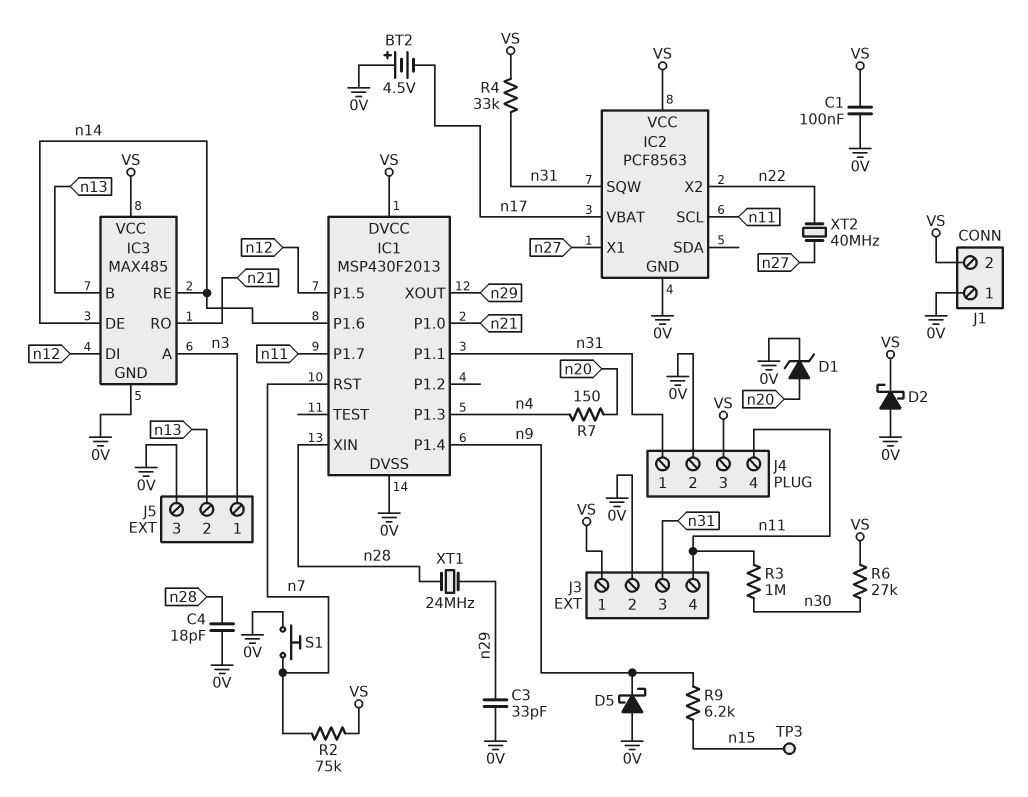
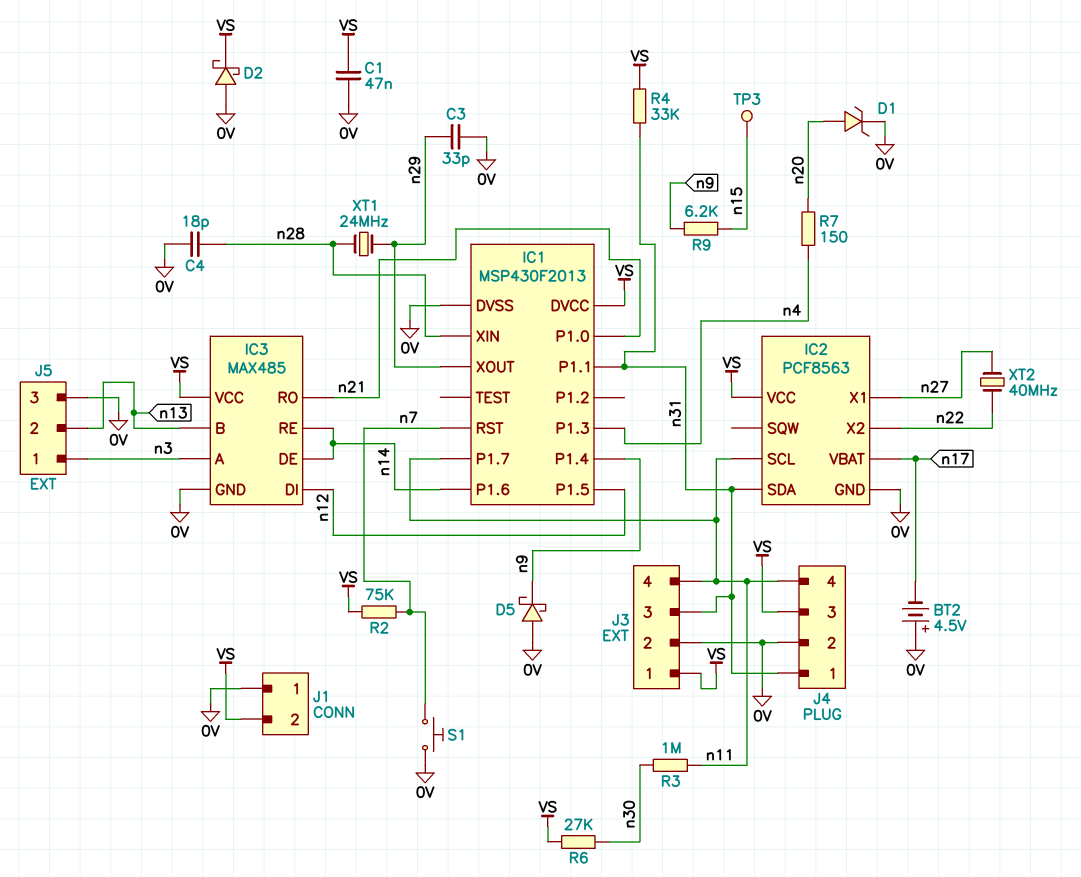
C1: 100nF (0V, VS) -> 47nF (0V, VS)
IC2 pin SDA: none -> n31
IC2 pin SQW: n31 -> none

